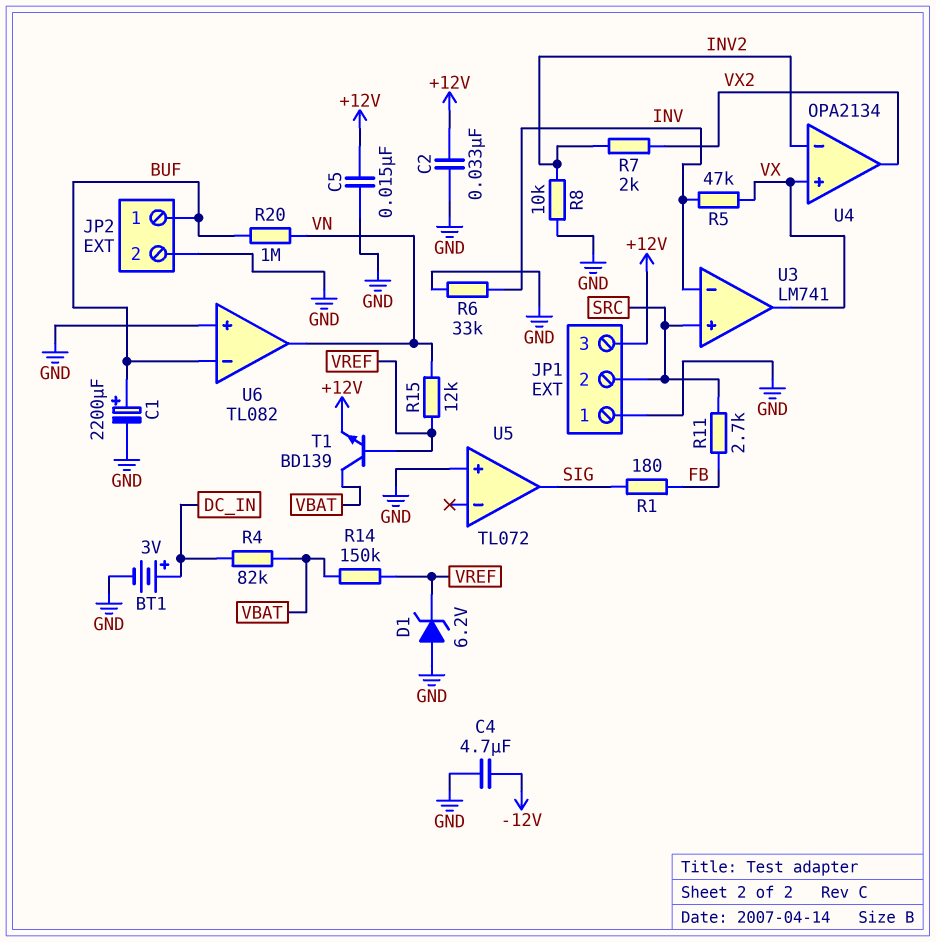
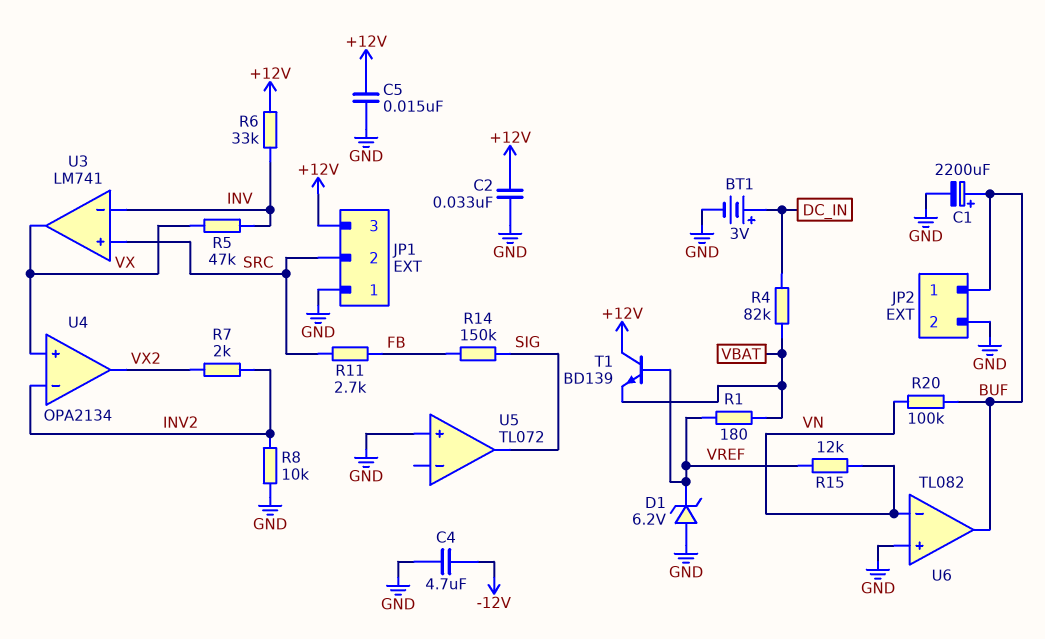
R1: 180 (FB, SIG) -> 180 (VBAT, VREF)
R6: 33k (GND, INV) -> 33k (+12V, INV)
R14: 150k (VBAT, VREF) -> 150k (FB, SIG)
R20: 1M (BUF, VN) -> 100k (BUF, VN)
T1: NPN BD139 (B VREF, C VBAT, E +12V) -> NPN BD139 (B VREF, C +12V, E VBAT)
U6 pin in-: BUF -> VN
U6 pin out: VN -> BUF

